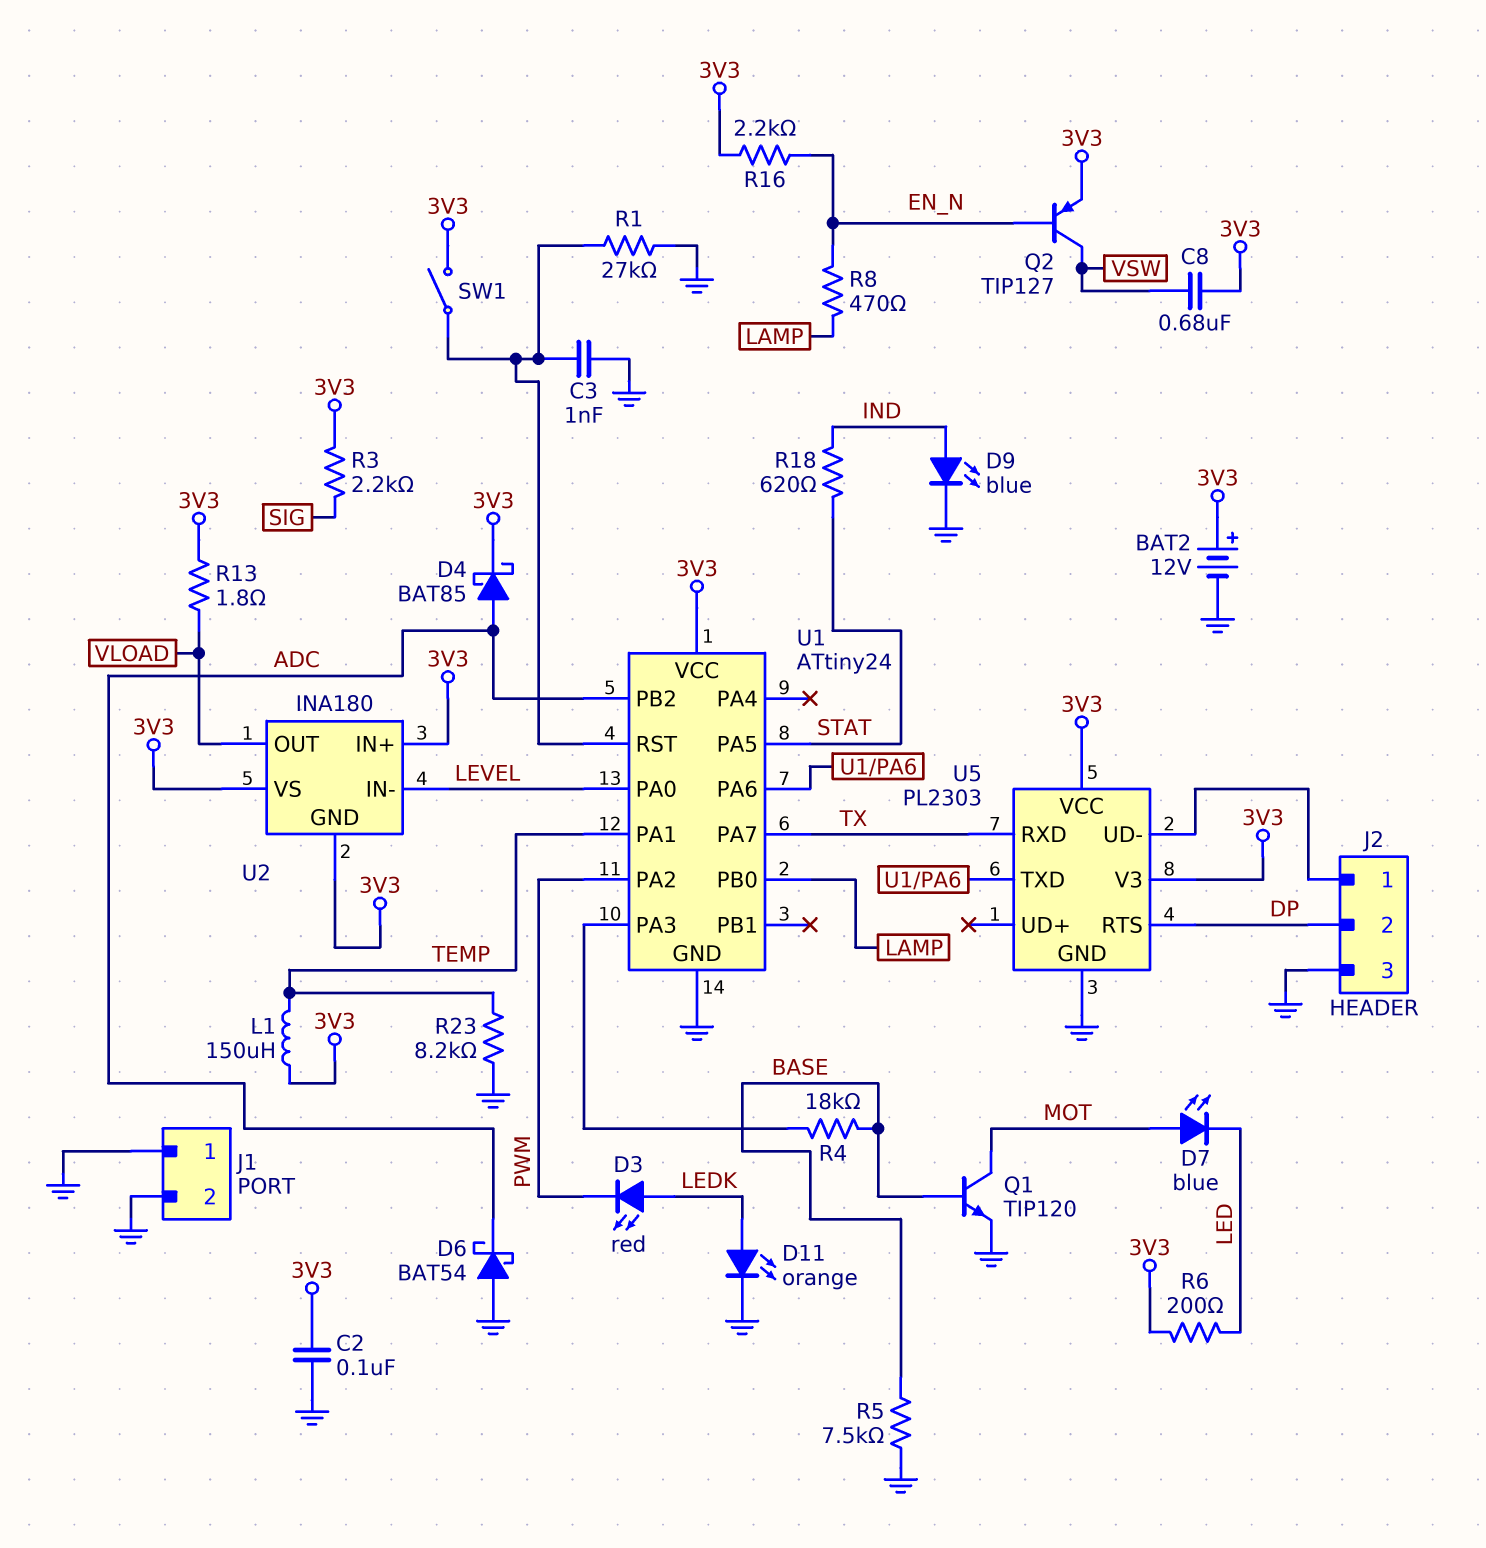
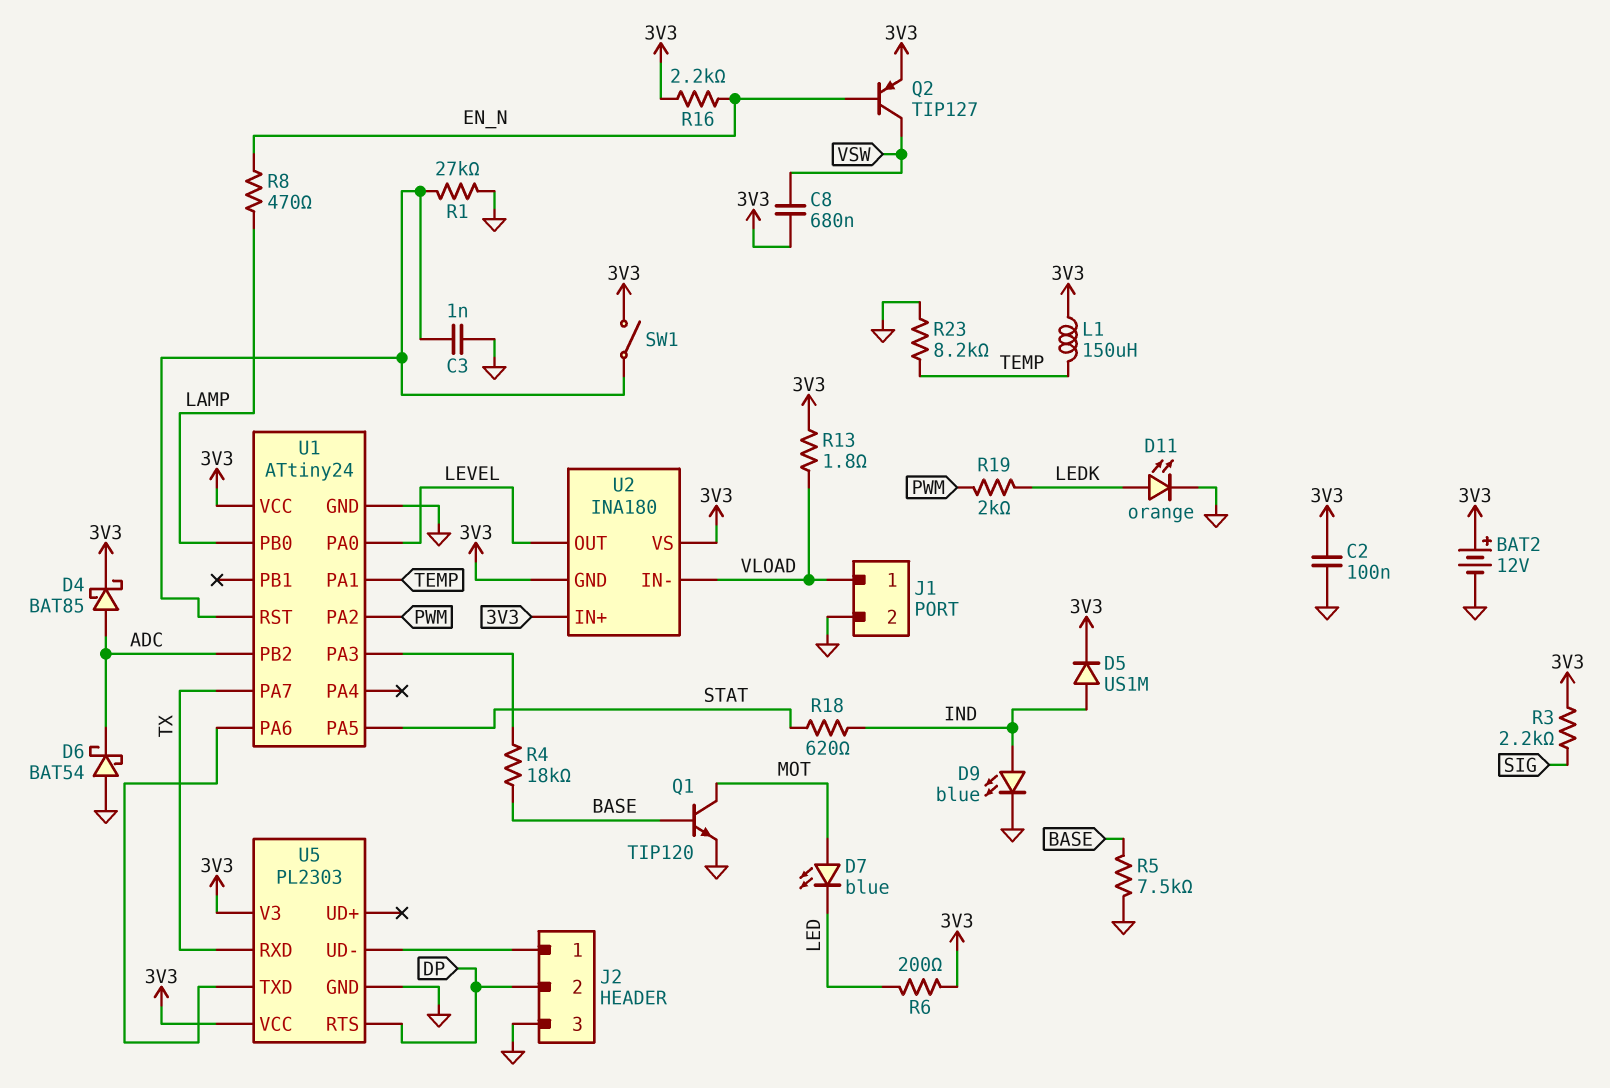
D3: LED red (A LEDK, K PWM) -> none
D5: none -> diode US1M (A IND, K 3V3)
J1 pin 1: GND -> VLOAD
R19: none -> 2k (LEDK, PWM)
U2 pin IN-: LEVEL -> VLOAD
U2 pin OUT: VLOAD -> LEVEL

